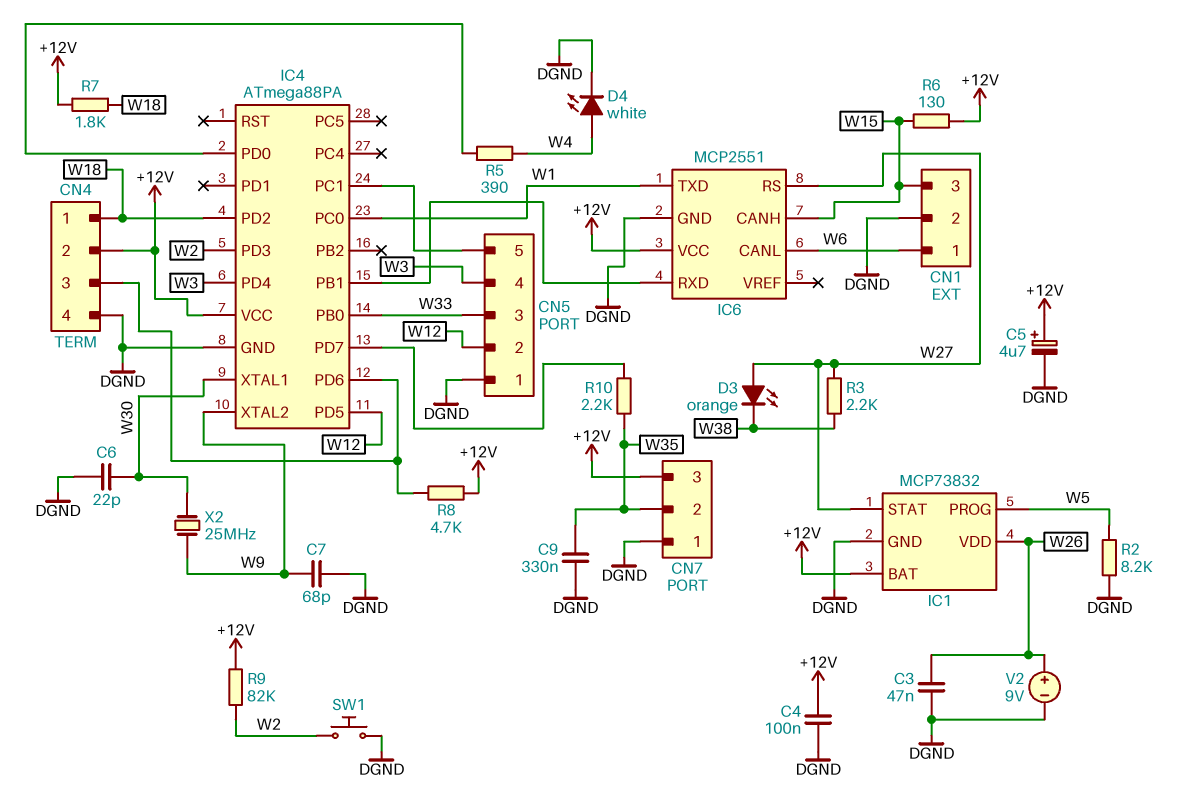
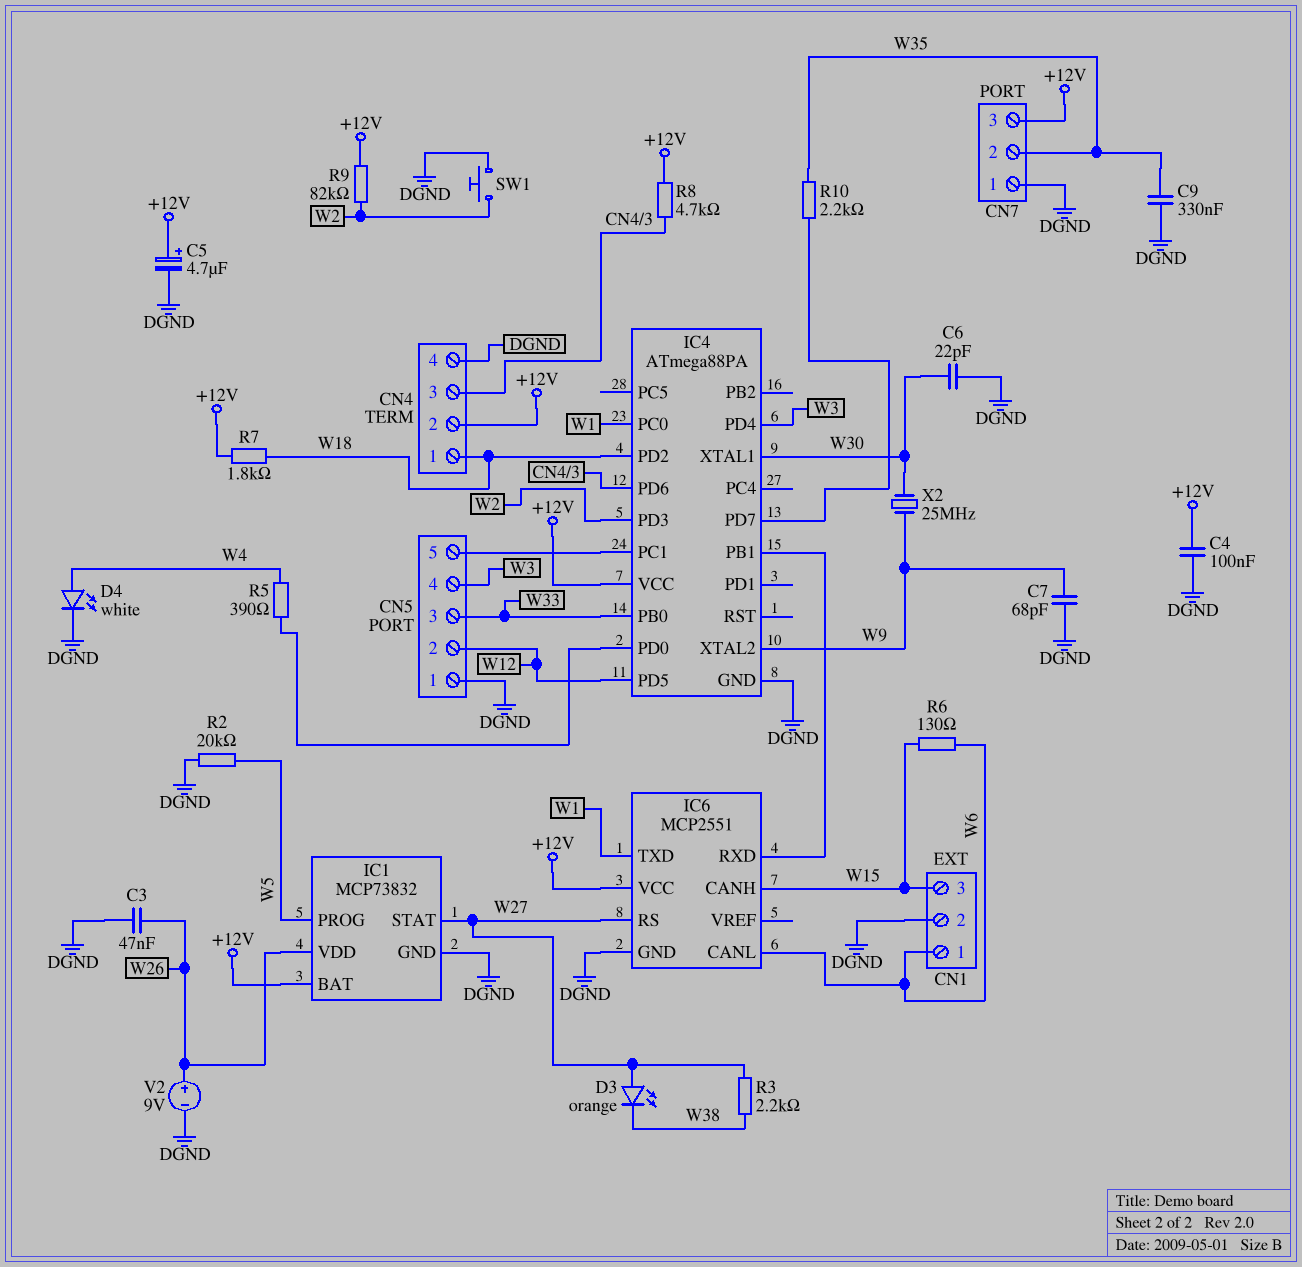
R2: 8.2k (DGND, W5) -> 20k (DGND, W5)
R6: 130 (+12V, W15) -> 130 (W6, W15)

